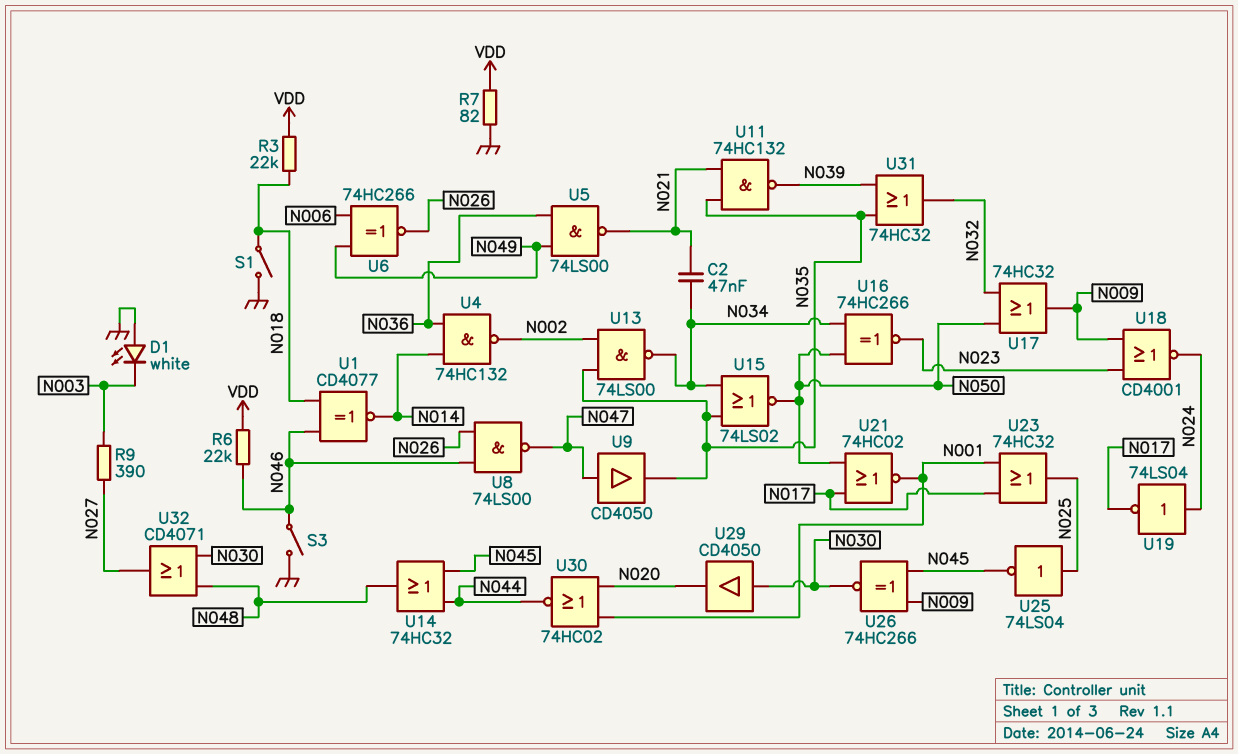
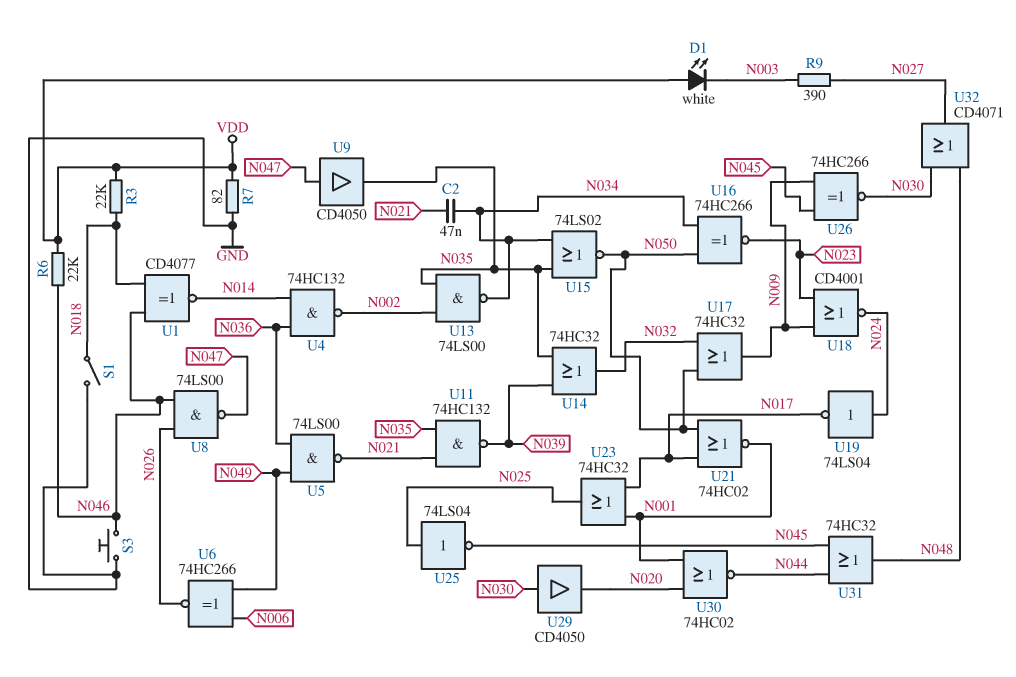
D1: LED white (A GND, K N003) -> LED white (A VDD, K N003)
S3: switch (GND, N046) -> button (GND, N046)
U14: OR 74HC32 (in N044, in N045, out N048) -> OR 74HC32 (in N035, in N039, out N032)
U31: OR 74HC32 (in N035, in N039, out N032) -> OR 74HC32 (in N044, in N045, out N048)

